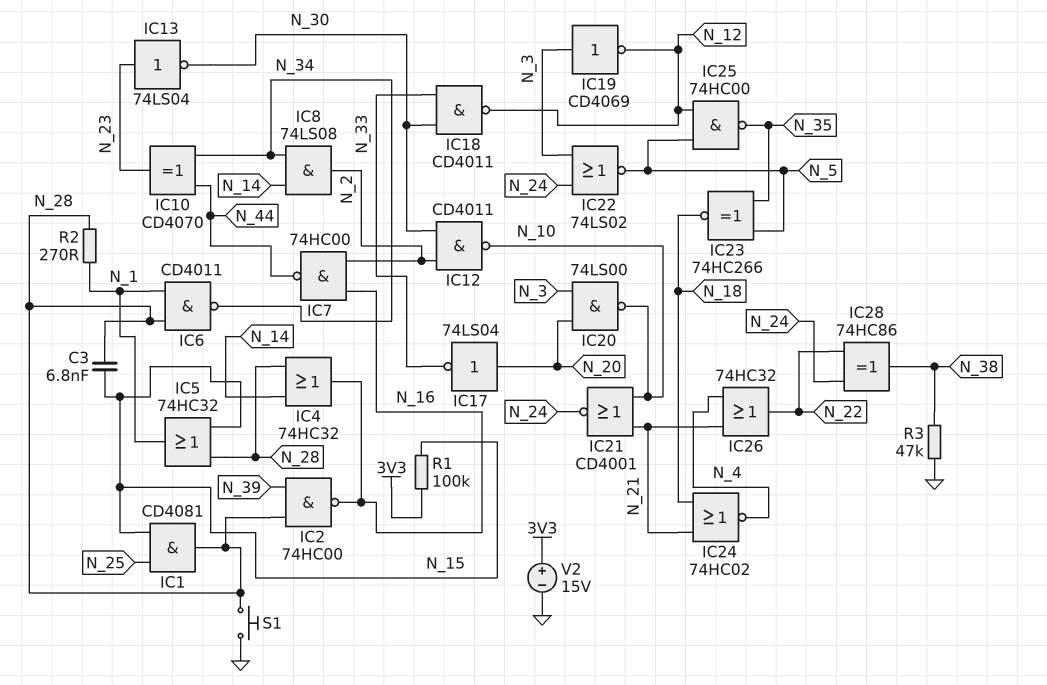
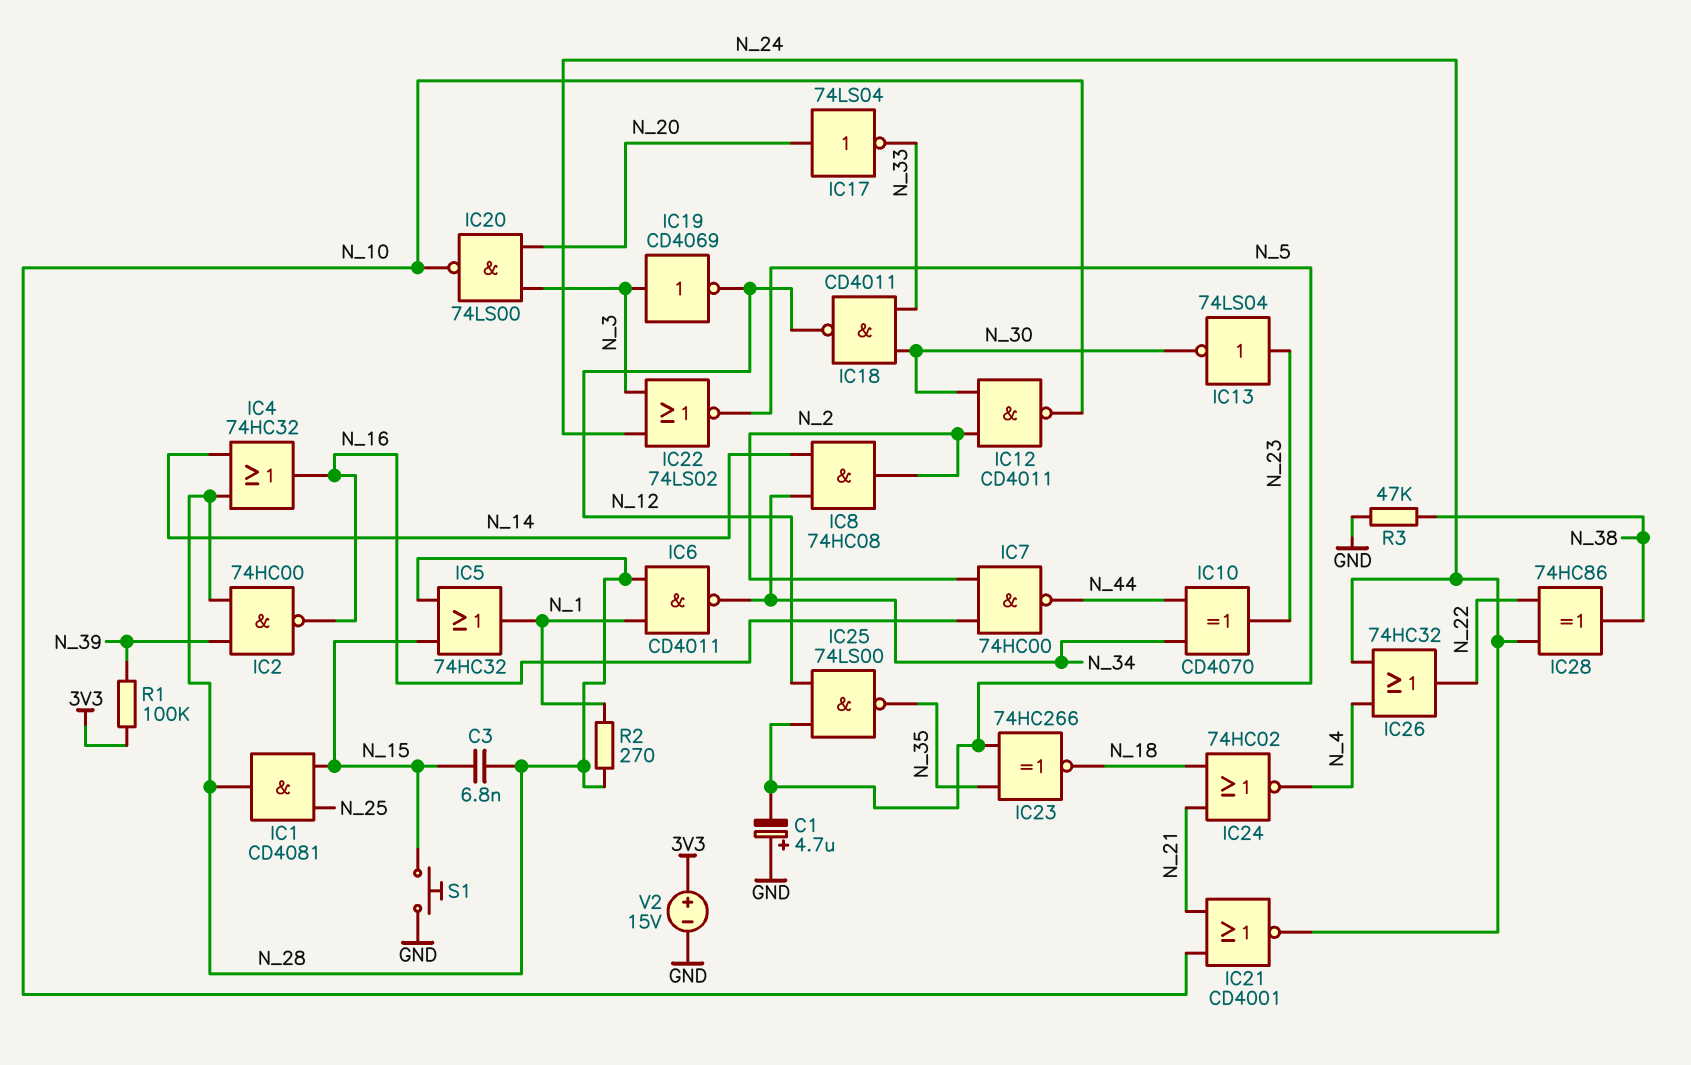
C1: none -> 4.7uF (plus GND, minus N_5)
IC8: AND 74LS08 (in N_14, in N_34, out N_2) -> AND 74HC08 (in N_14, in N_34, out N_2)
IC25: NAND 74HC00 (in N_5, in N_12, out N_35) -> NAND 74LS00 (in N_5, in N_12, out N_35)
IC26: OR 74HC32 (in N_4, in N_21, out N_22) -> OR 74HC32 (in N_4, in N_24, out N_22)
R1: 100k (3V3, N_15) -> 100k (3V3, N_39)
S1: button (GND, N_28) -> button (GND, N_15)

